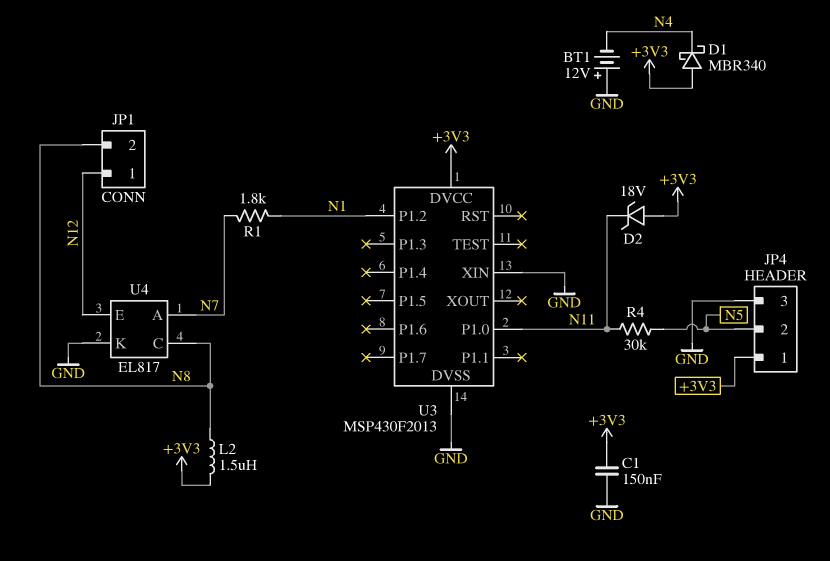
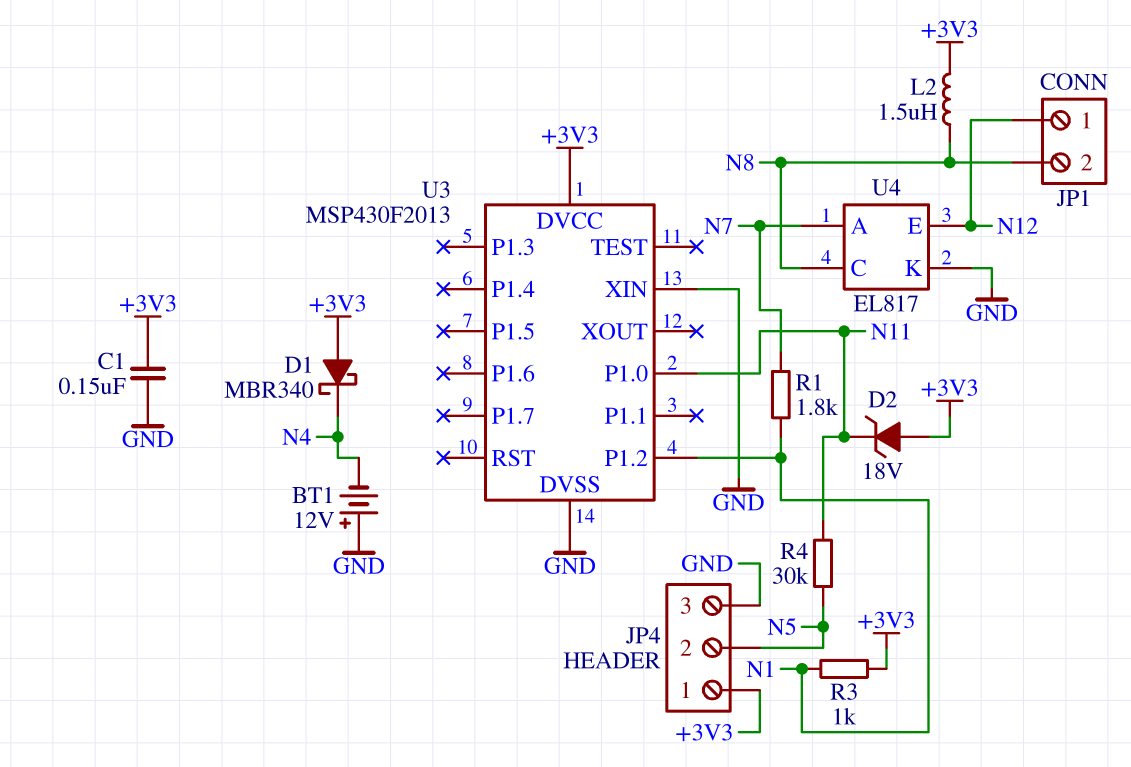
R3: none -> 1k (+3V3, N1)

